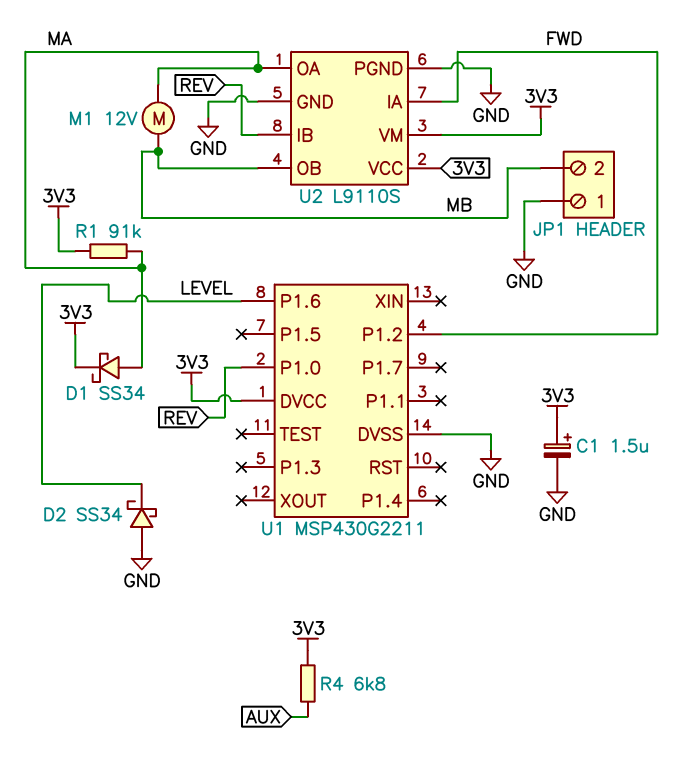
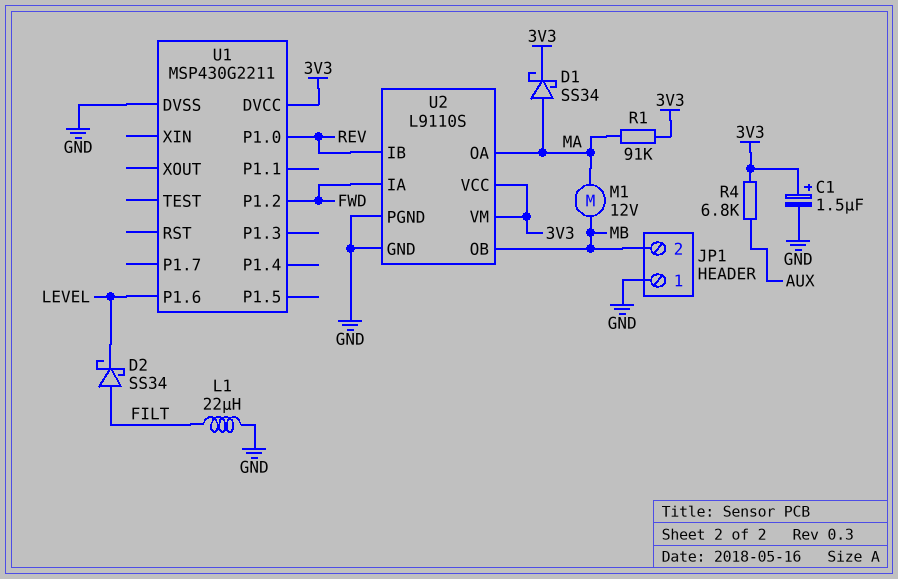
D2: schottky SS34 (A GND, K LEVEL) -> schottky SS34 (A FILT, K LEVEL)
L1: none -> 22uH (FILT, GND)

